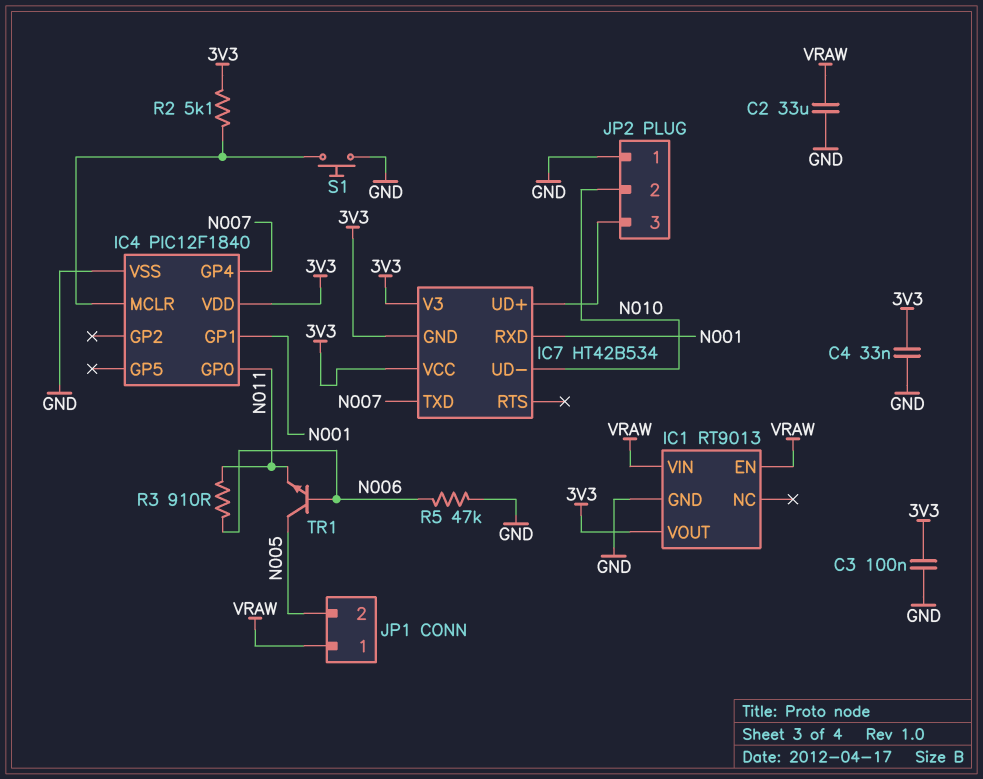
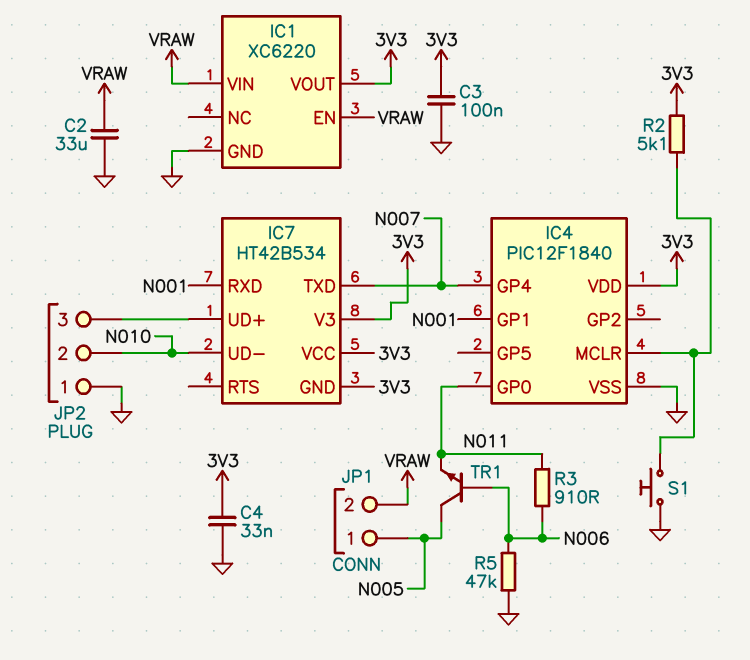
IC1: RT9013 -> XC6220
JP1 pin 1: VRAW -> N005
JP1 pin 2: N005 -> VRAW

